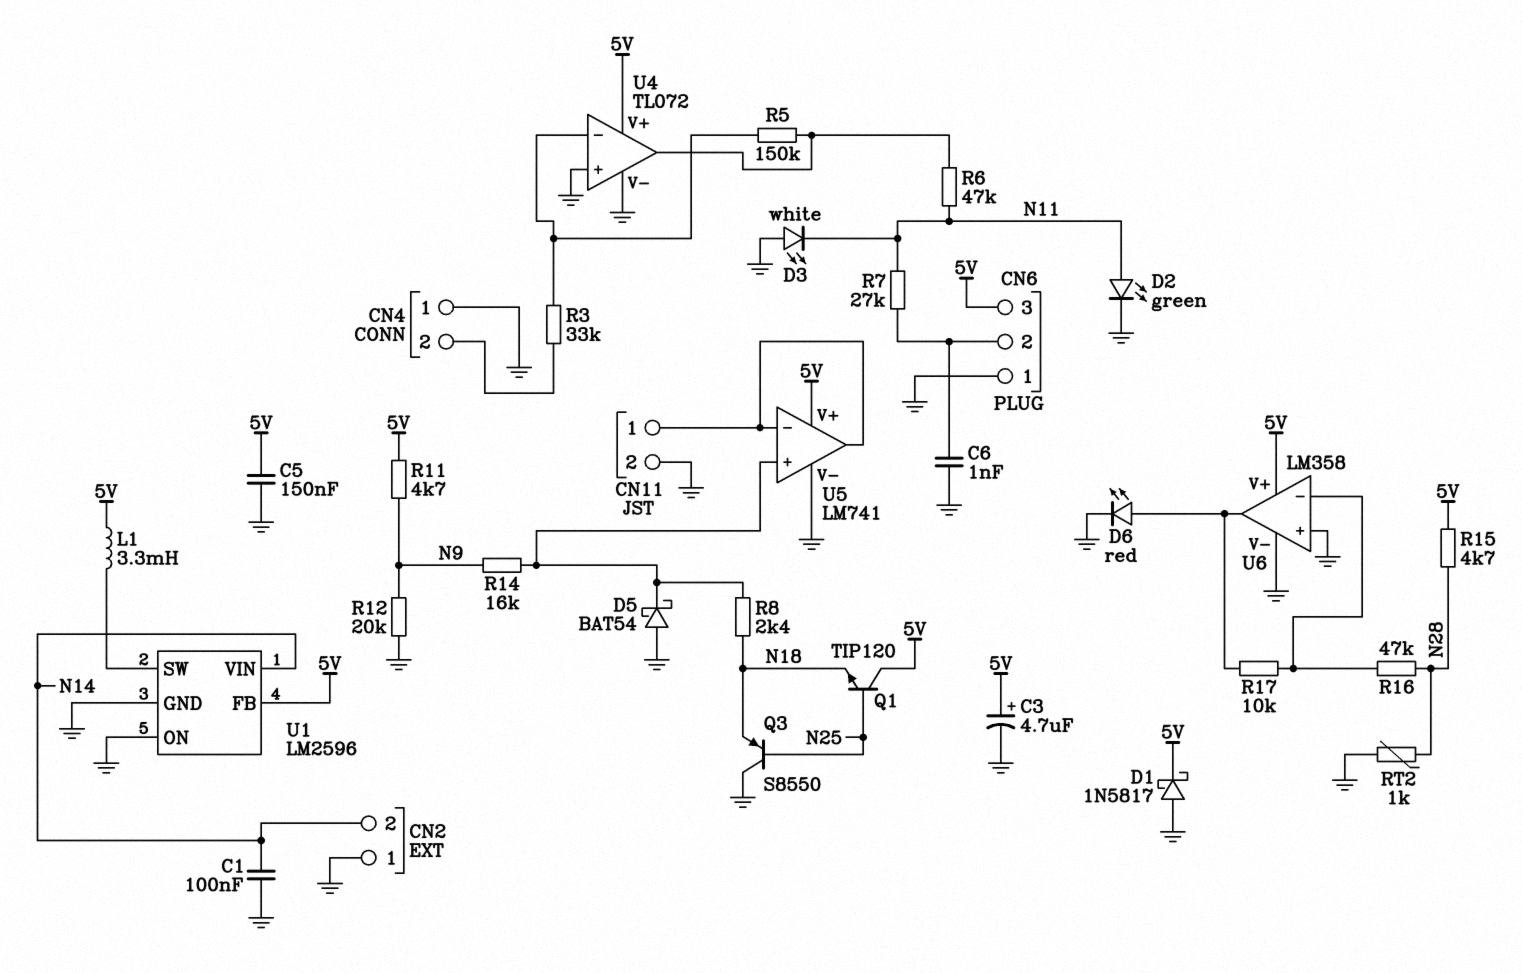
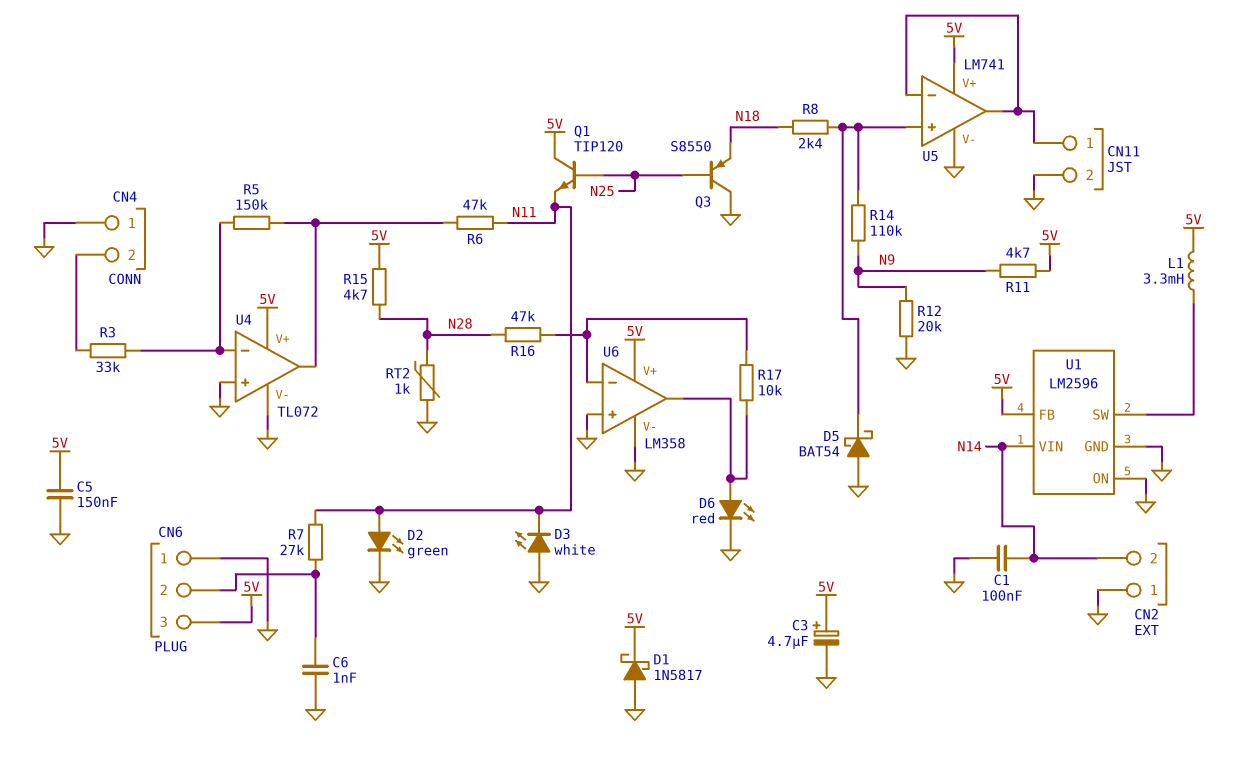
Q1: NPN TIP120 (B N25, C 5V, E N18) -> NPN TIP120 (B N25, C 5V, E N11)
R14: 16k (N9, U5/in+) -> 110k (N9, U5/in+)

